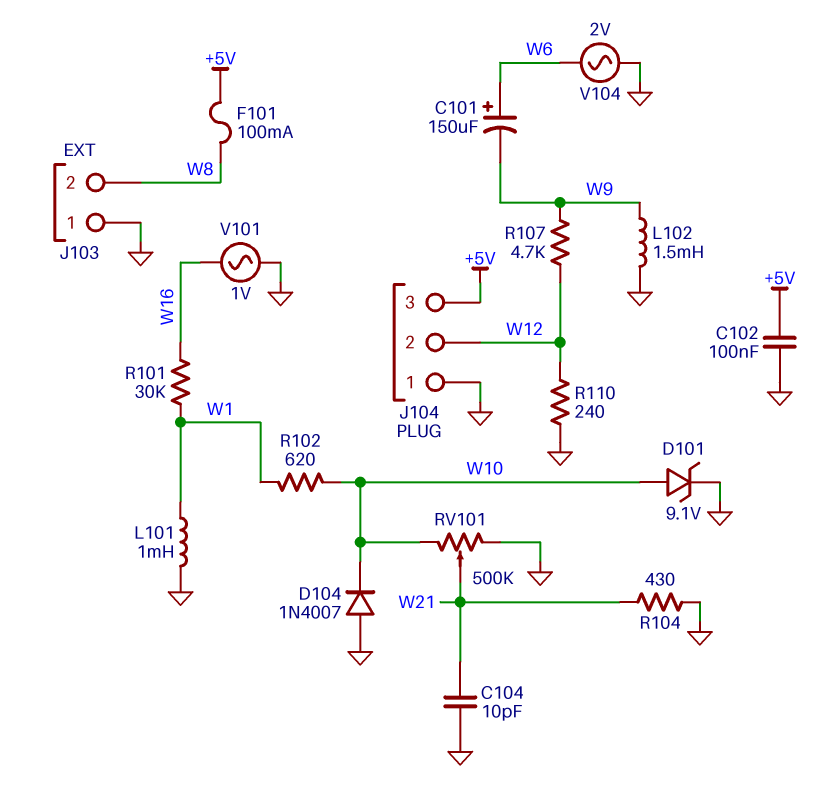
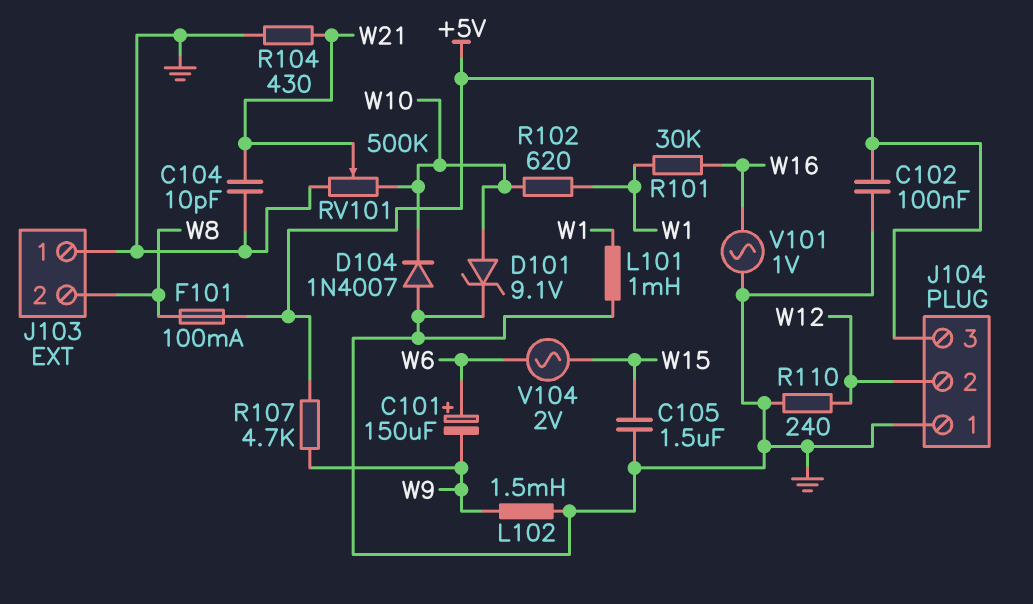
C105: none -> 1.5uF (GND, W15)
R107: 4.7k (W9, W12) -> 4.7k (+5V, W9)
V104: AC 2V (GND, W6) -> AC 2V (W6, W15)

